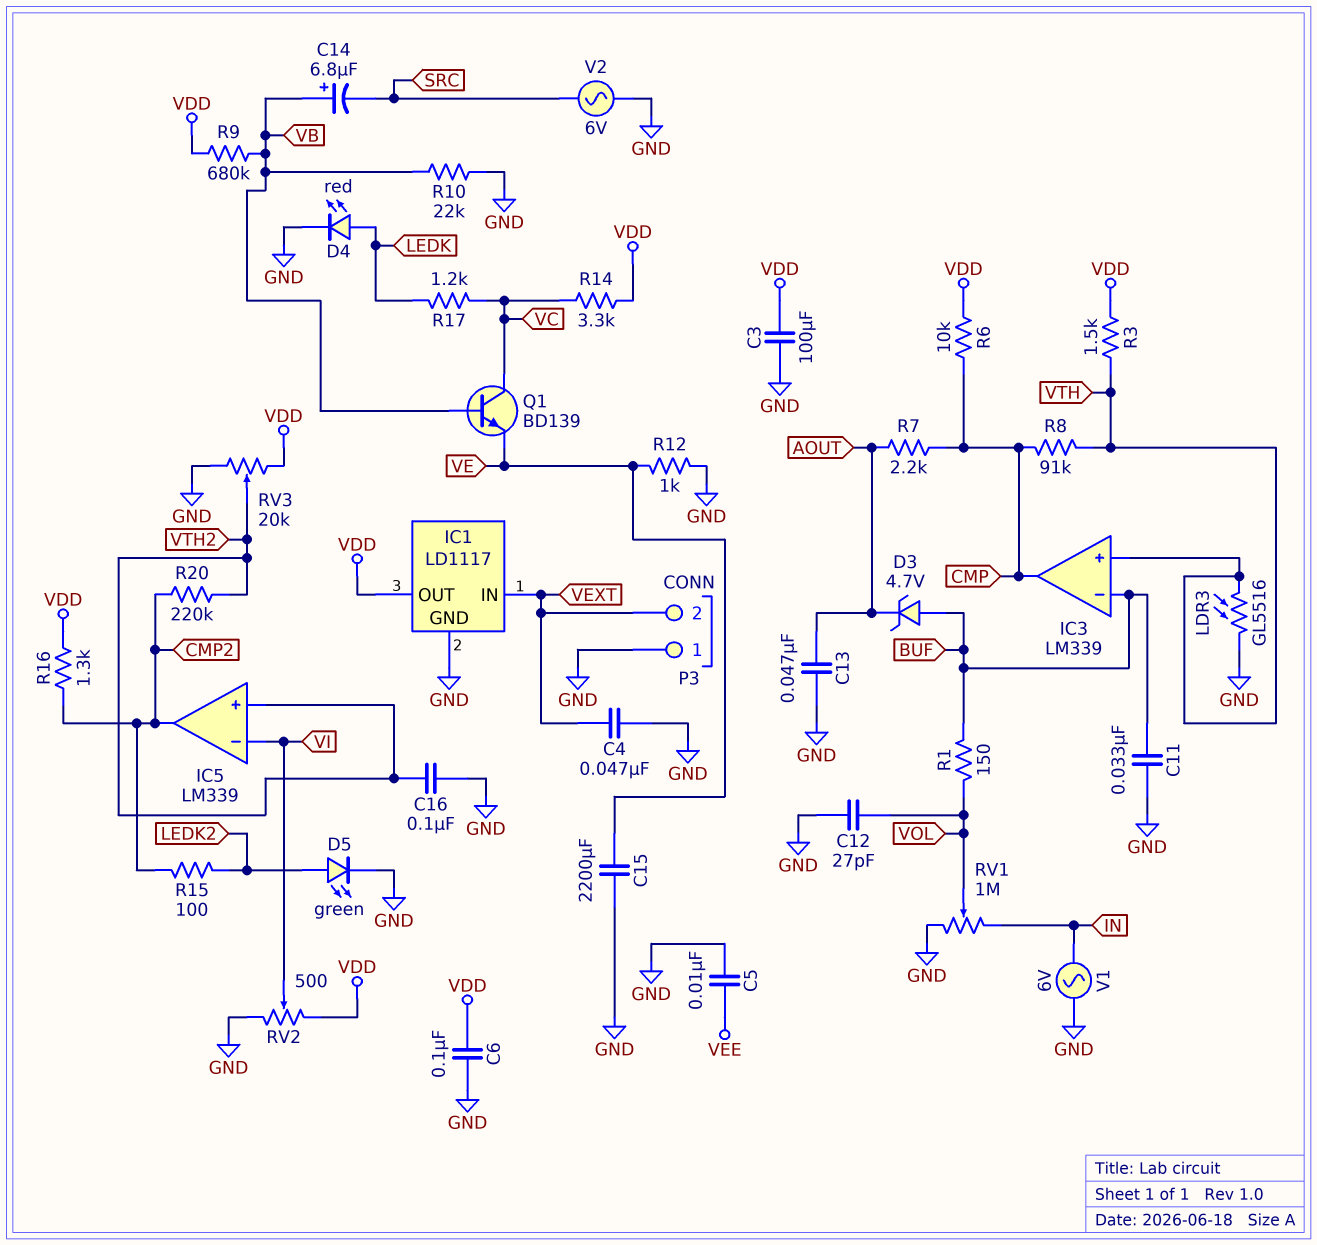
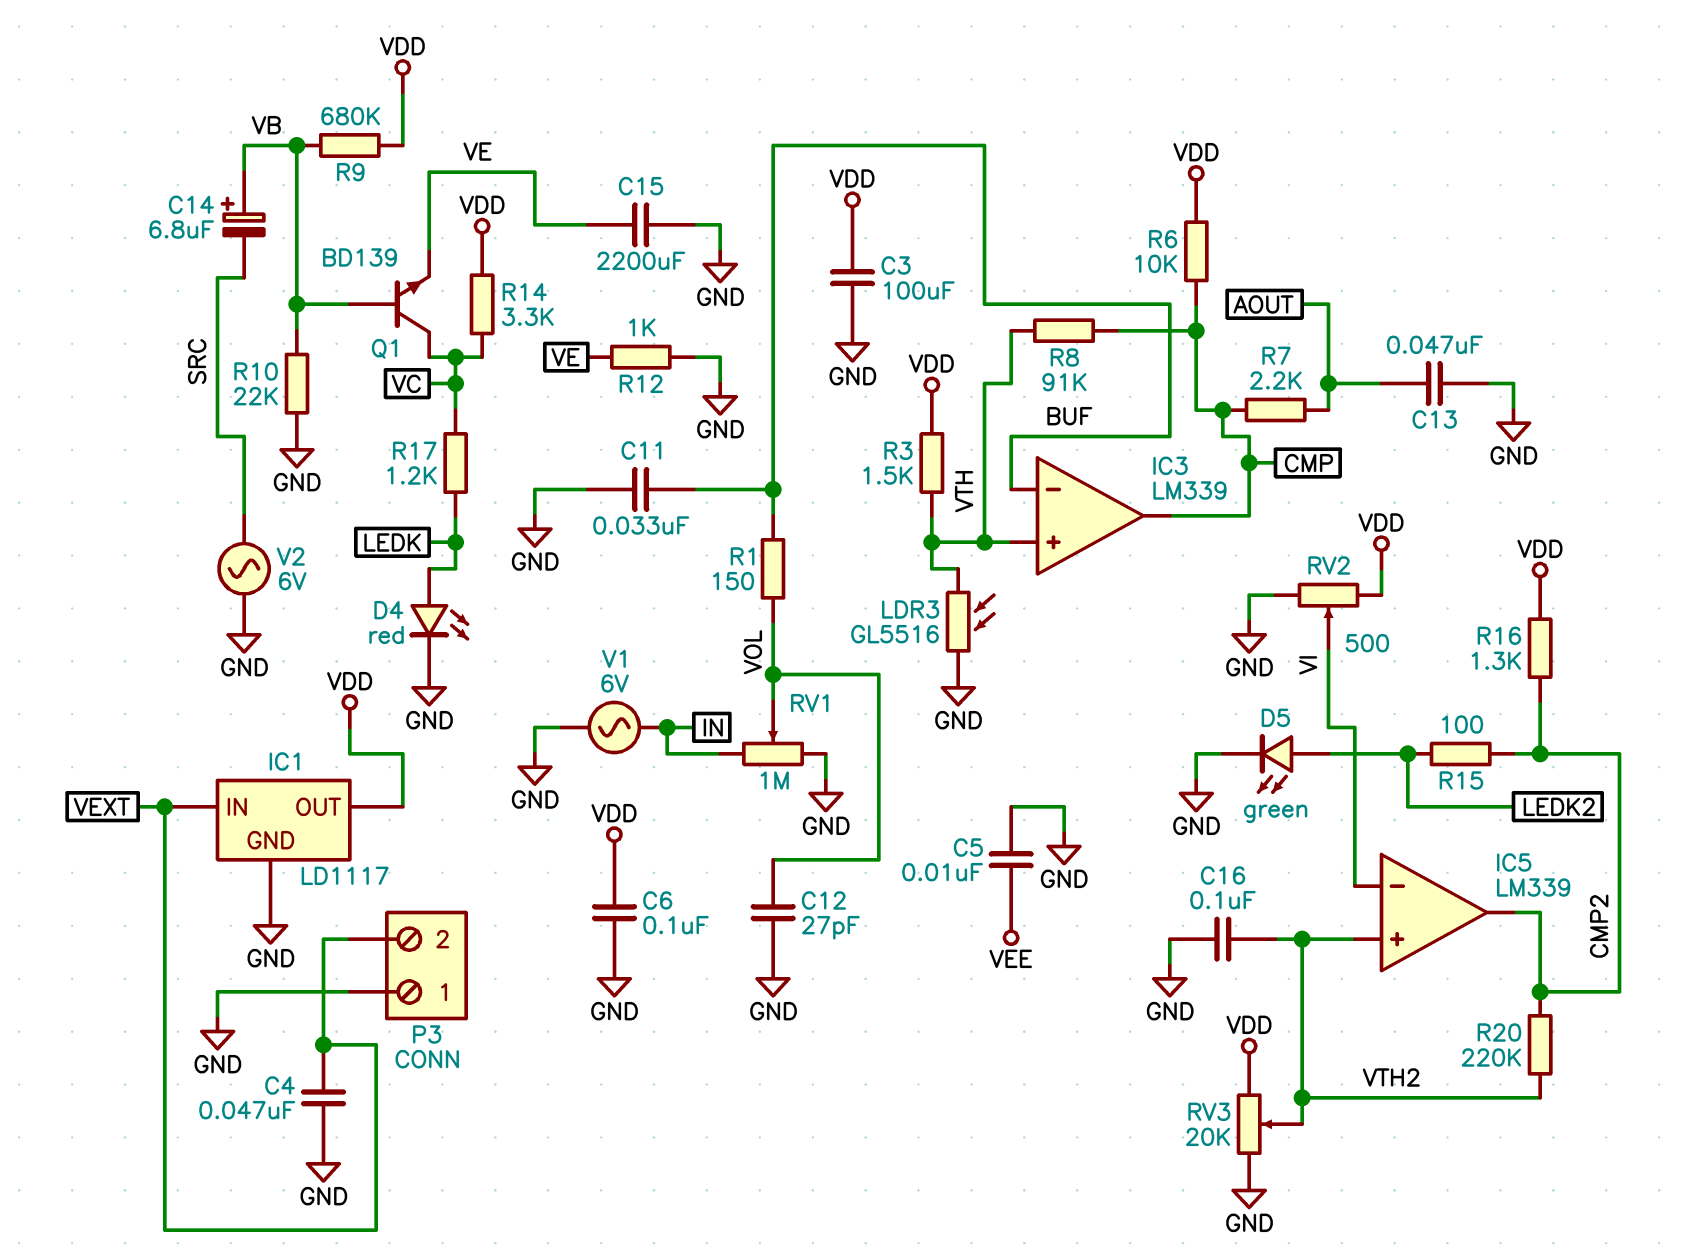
D3: zener 4.7V (A BUF, K AOUT) -> none

